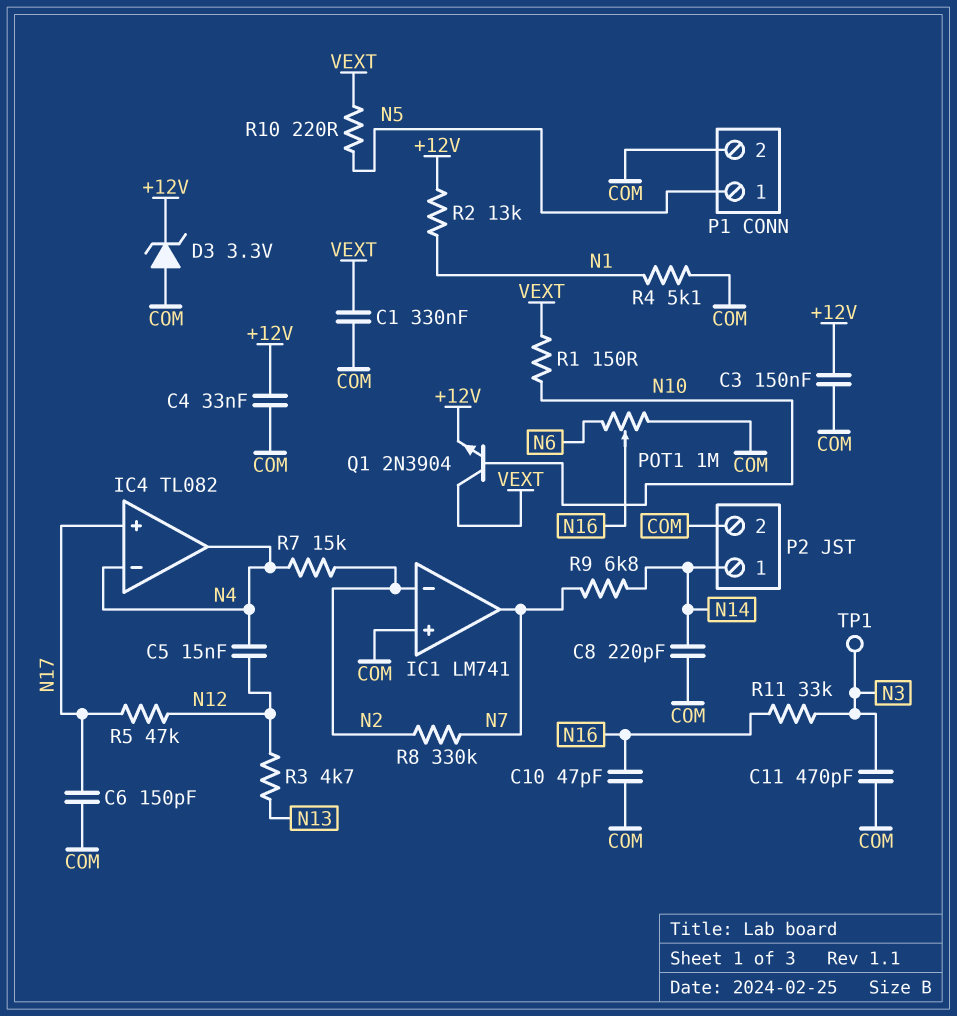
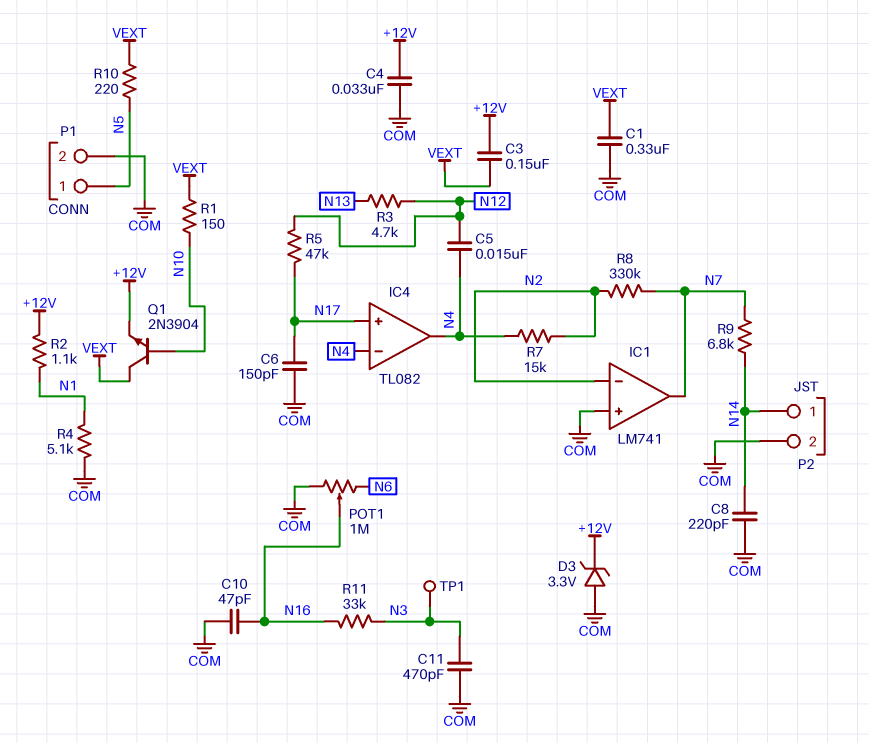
C3: 150nF (+12V, COM) -> 150nF (+12V, VEXT)
R2: 13k (+12V, N1) -> 1.1k (+12V, N1)

